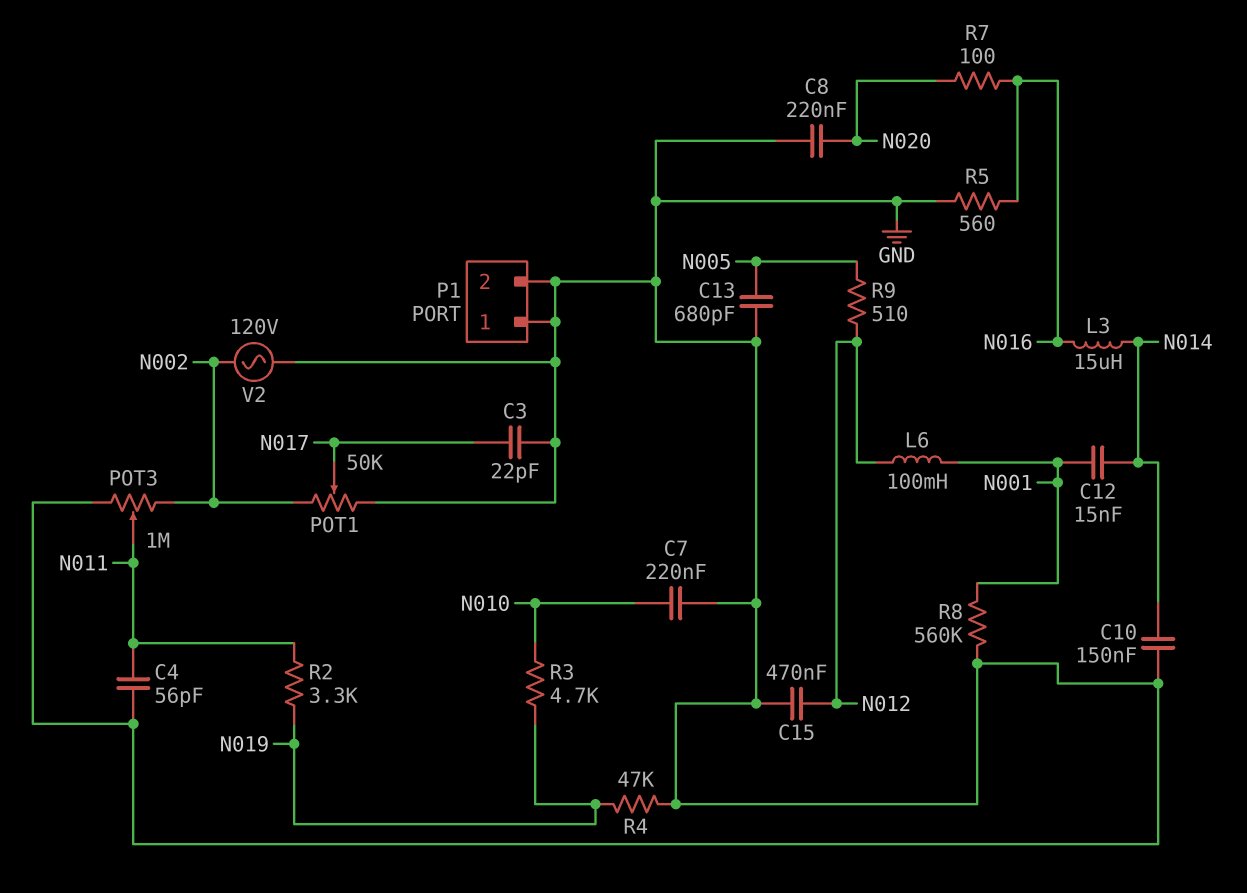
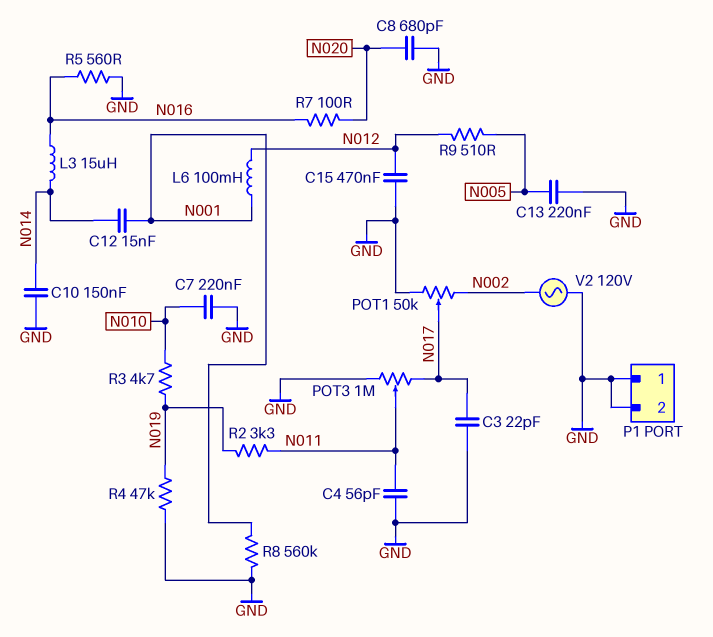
C8: 220nF (GND, N020) -> 680pF (GND, N020)
C13: 680pF (GND, N005) -> 220nF (GND, N005)
POT3: 1M (GND, N002, wiper N011) -> 1M (GND, N017, wiper N011)

